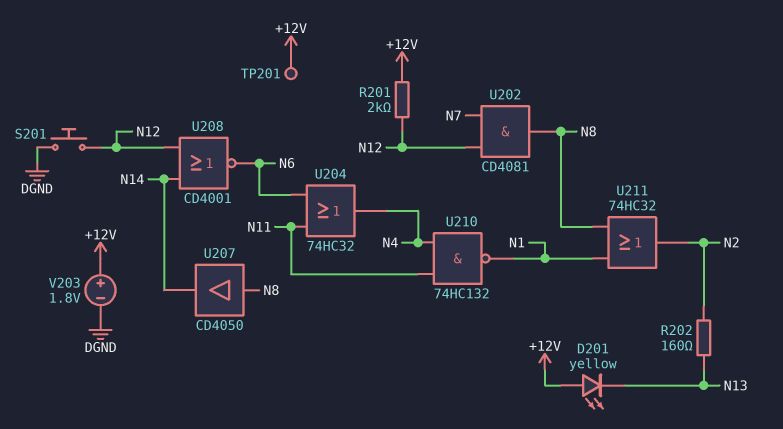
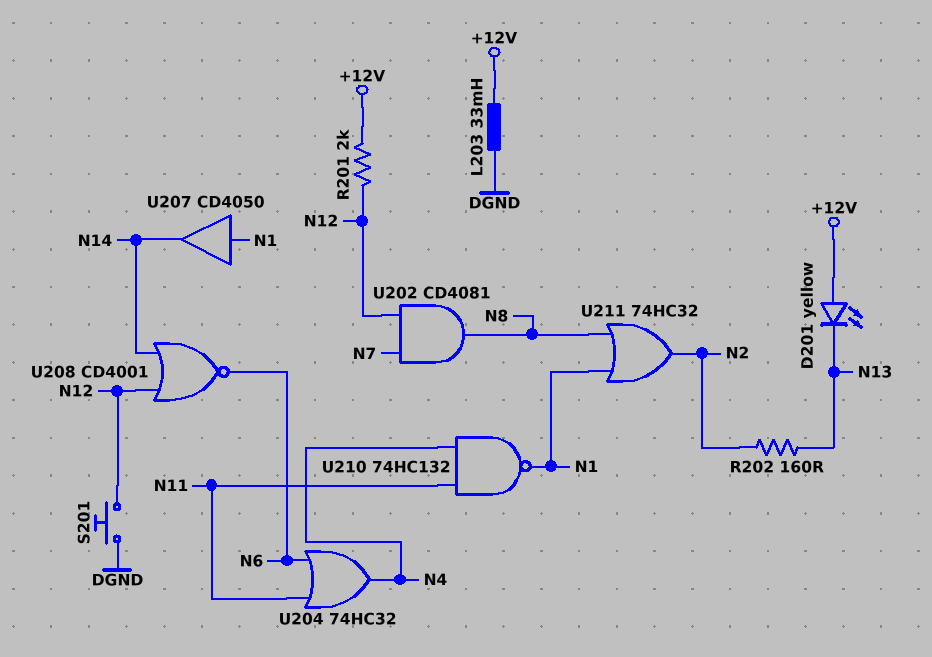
L203: none -> 33mH (+12V, DGND)
TP201: test point (+12V) -> none
U207: buffer CD4050 (in N8, out N14) -> buffer CD4050 (in N1, out N14)
V203: 1.8V (plus +12V, minus DGND) -> none

